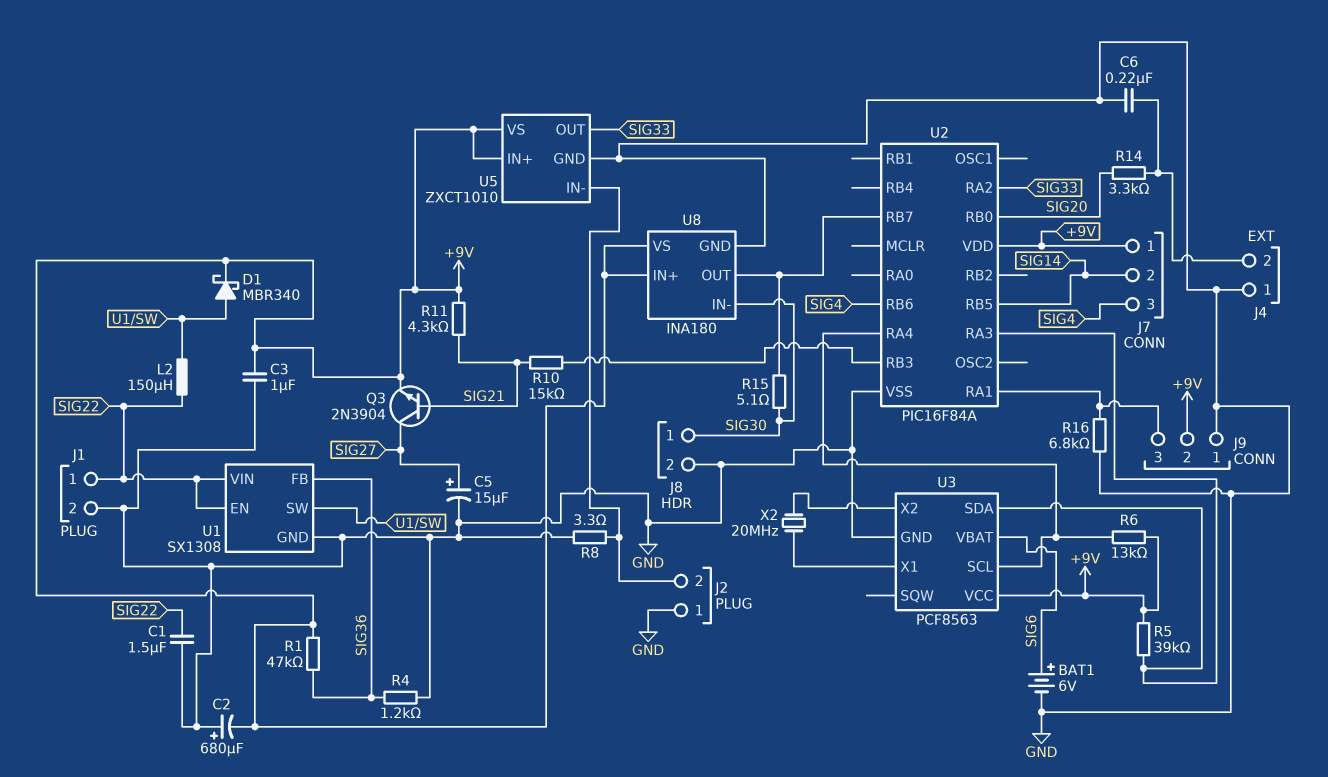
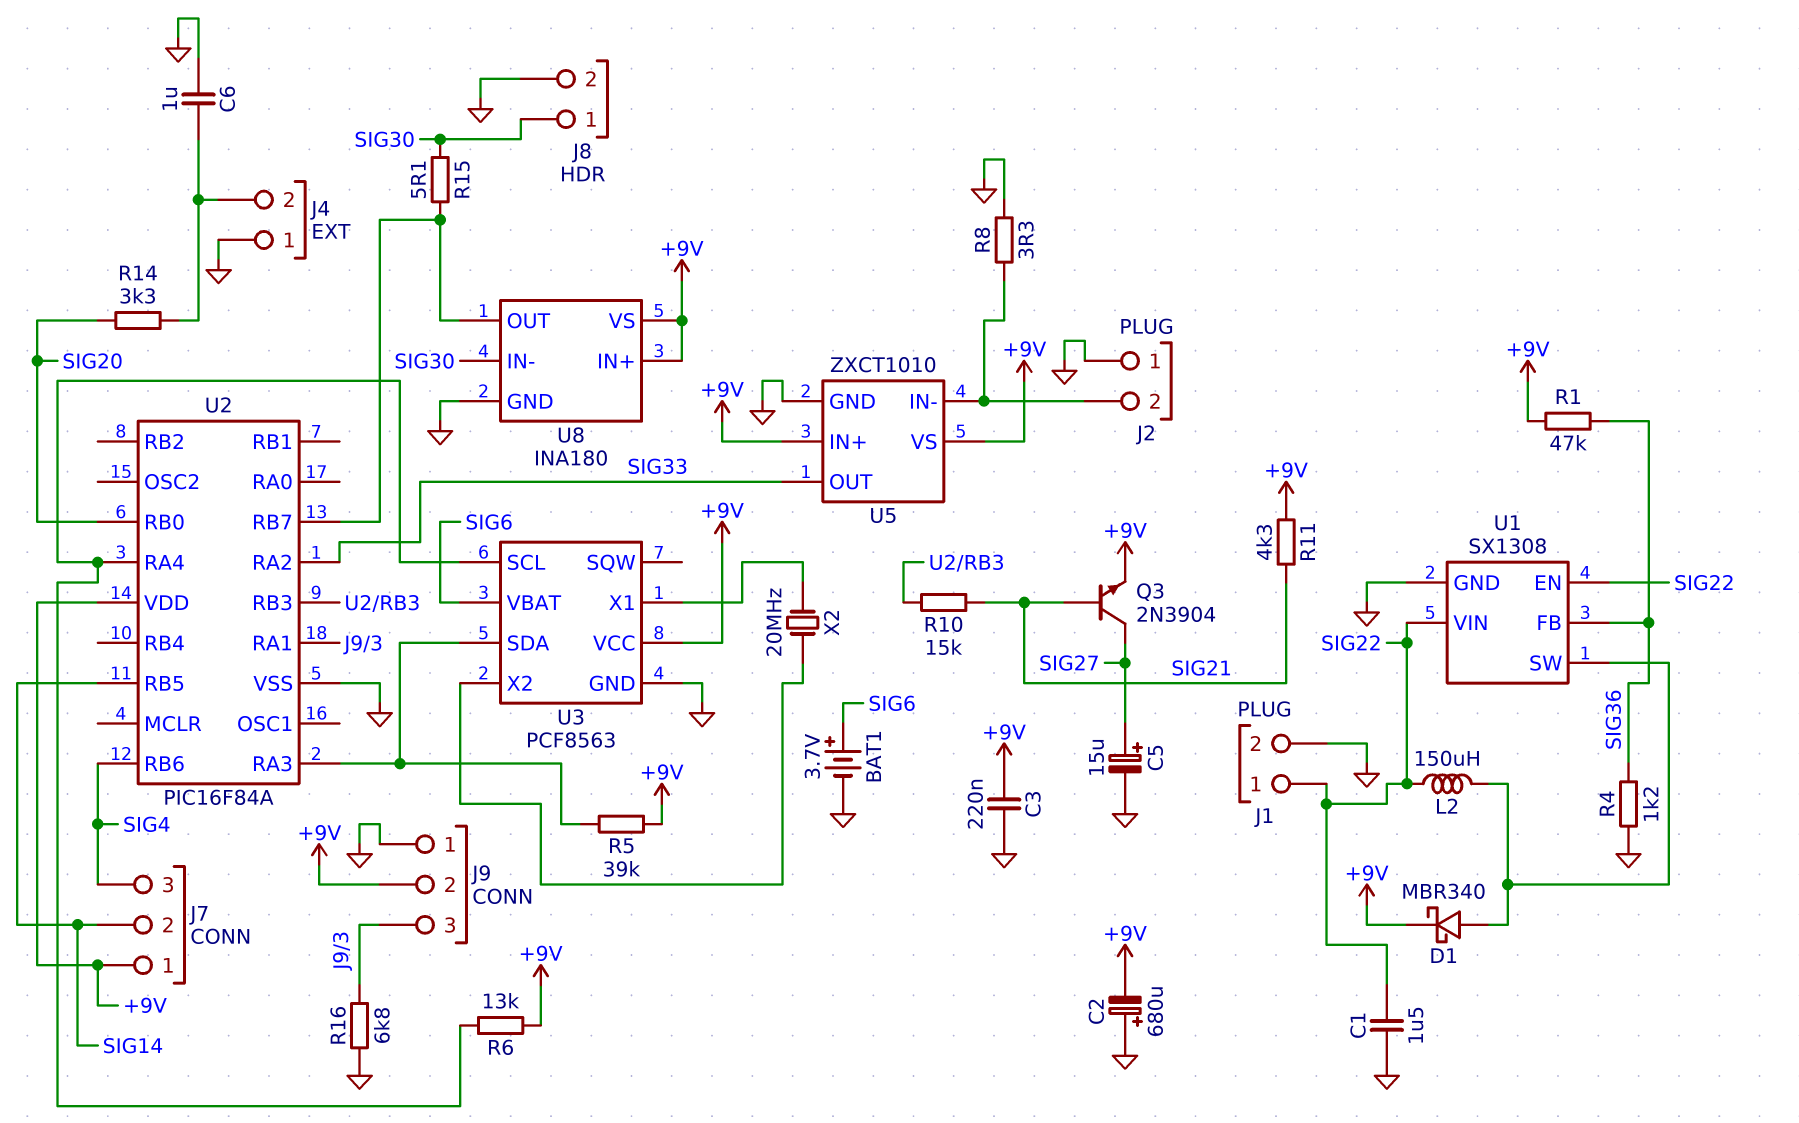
BAT1: 6V (plus SIG6, minus GND) -> 3.7V (plus SIG6, minus GND)
C3: 1uF (+9V, GND) -> 220nF (+9V, GND)
C6: 220nF (GND, J4/2) -> 1uF (GND, J4/2)

